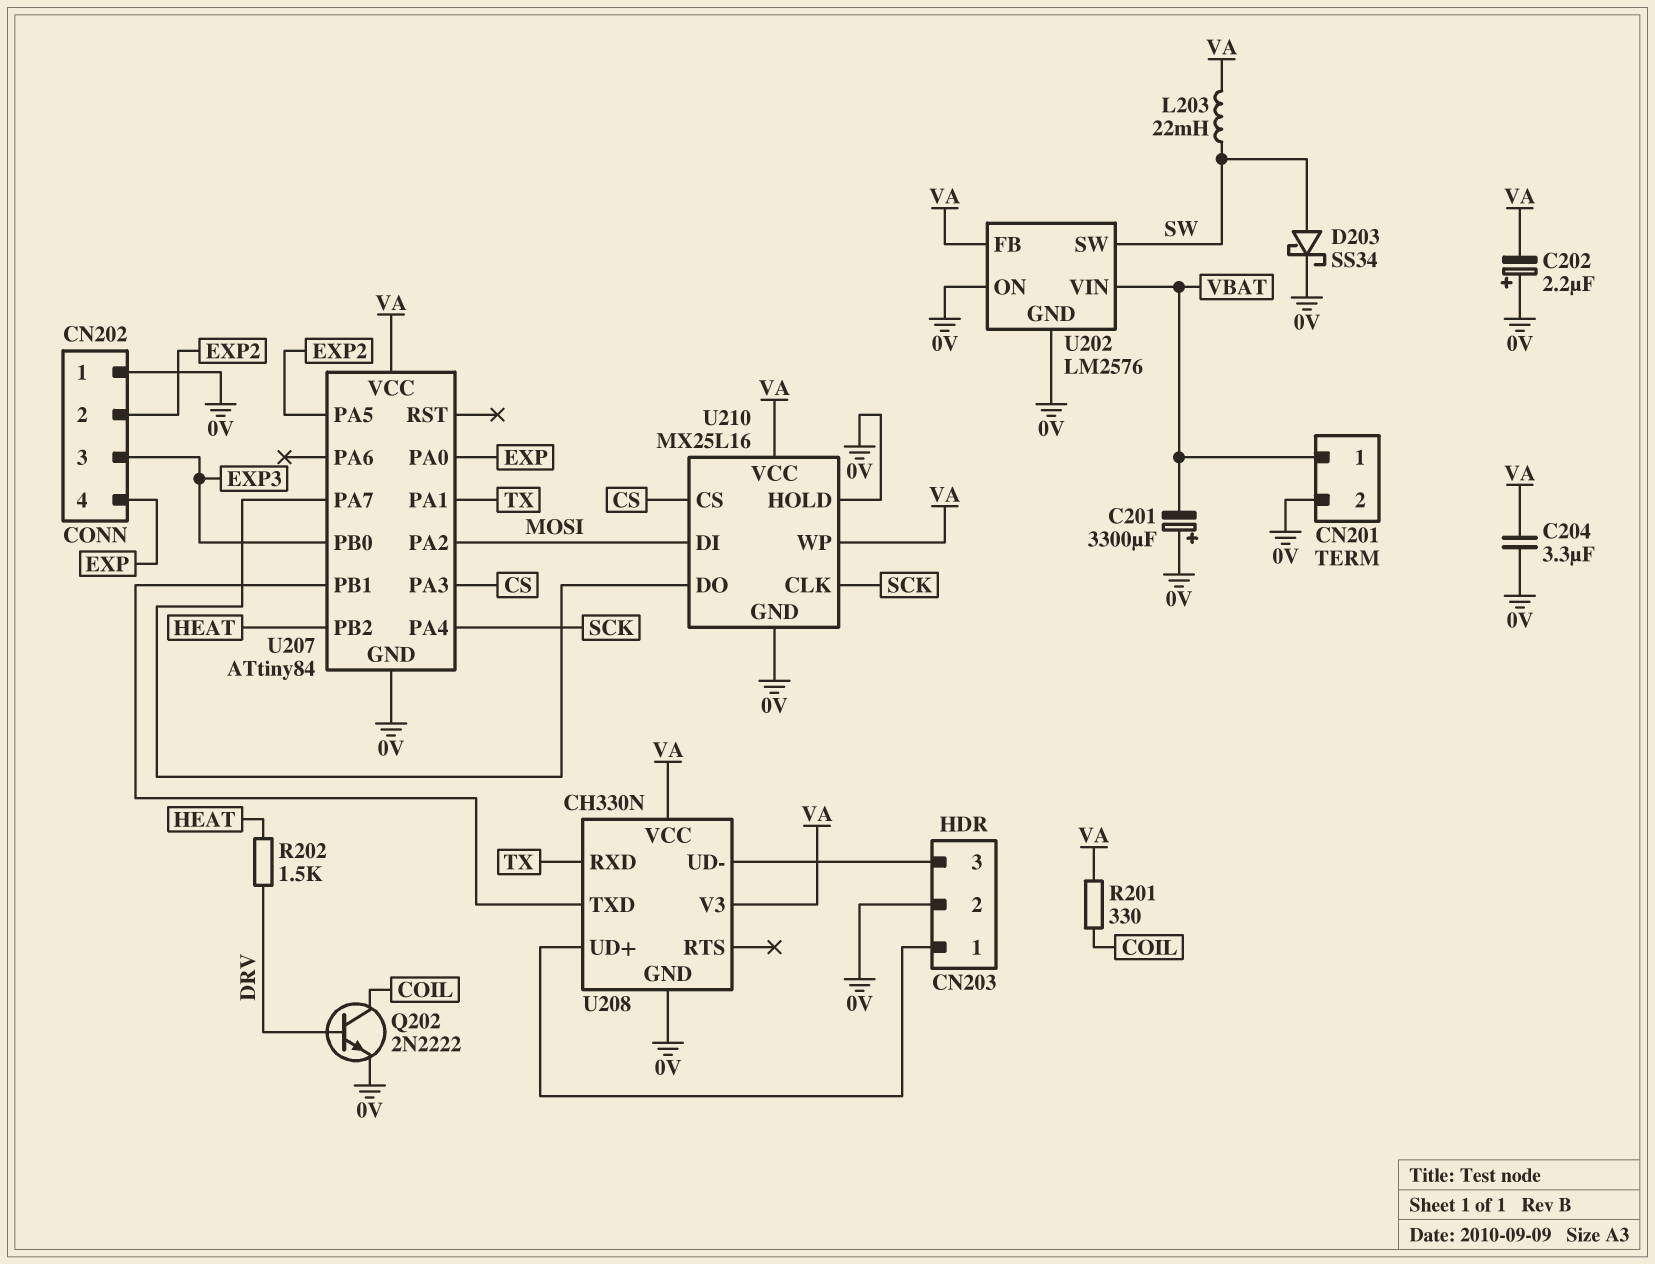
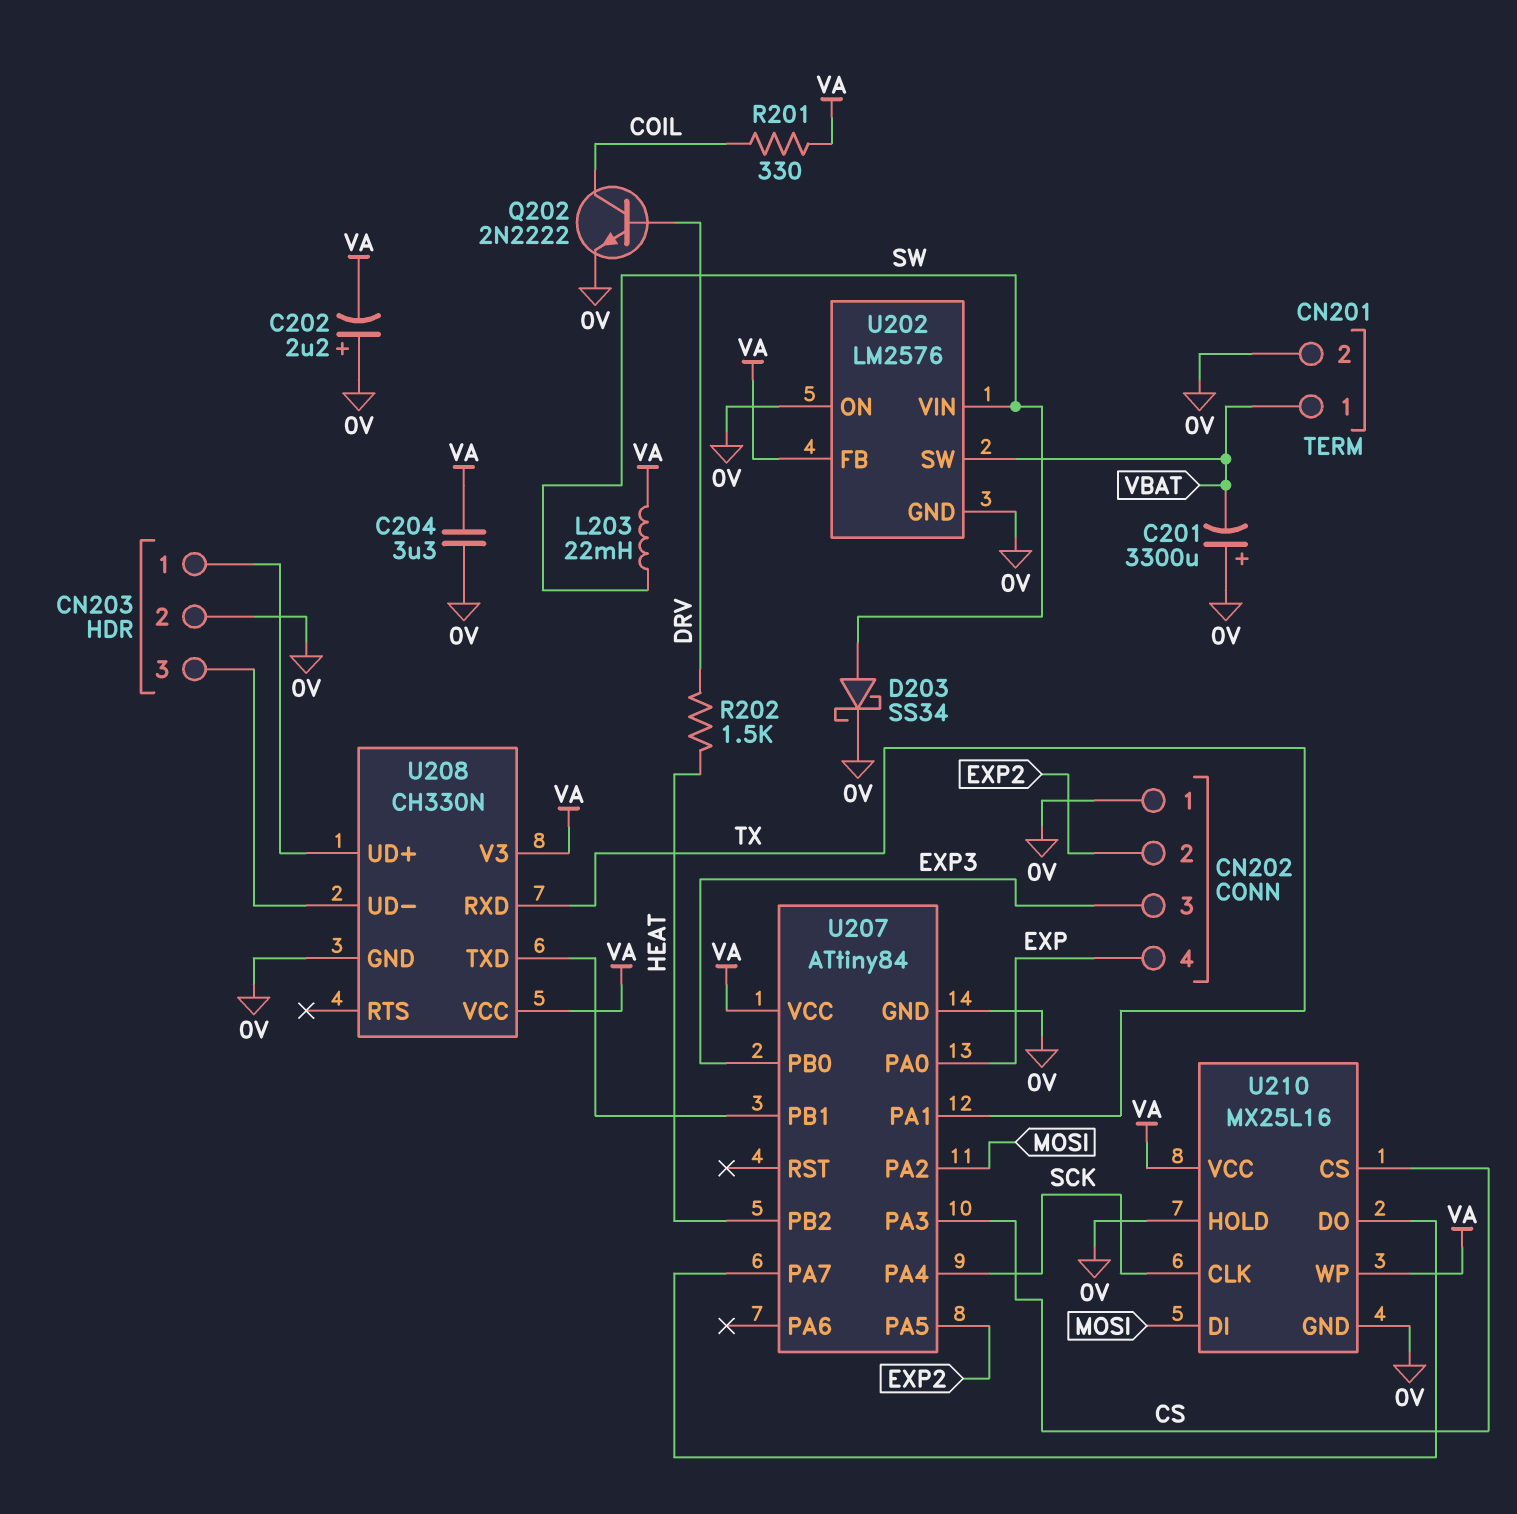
U202 pin SW: SW -> VBAT
U202 pin VIN: VBAT -> SW

